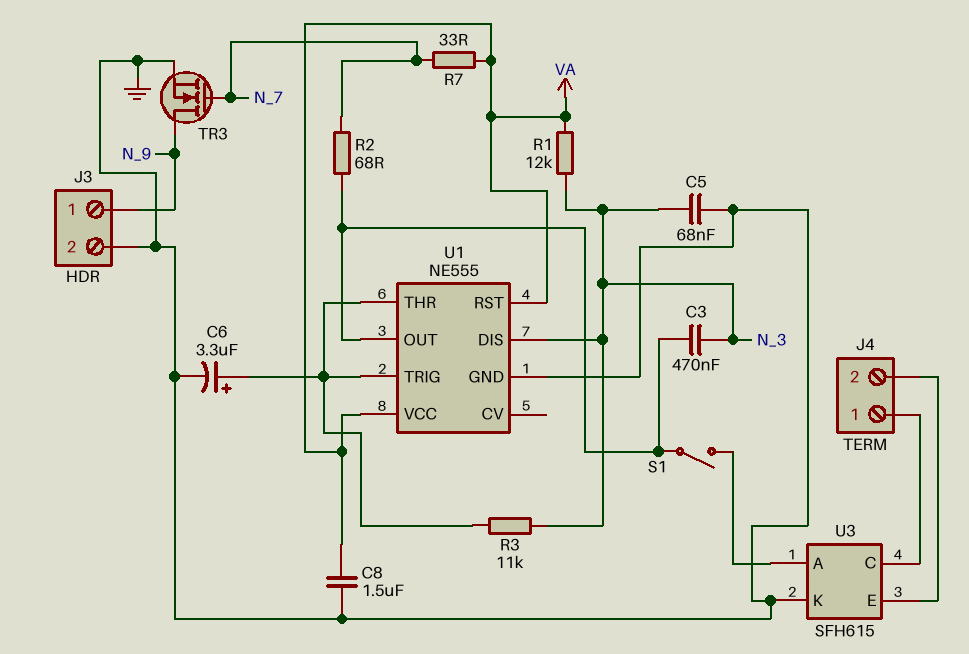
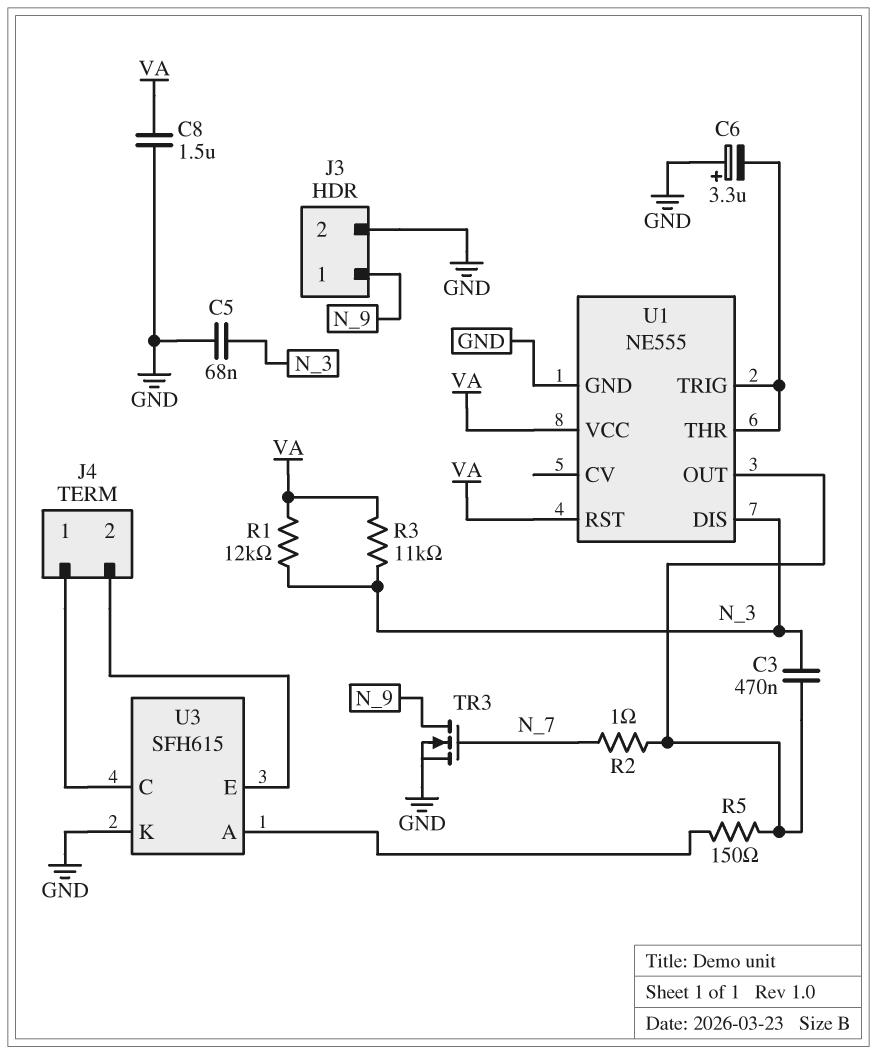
C6: 3.3uF (plus U1/THR, minus GND) -> 3.3uF (plus GND, minus U1/THR)
R2: 68 (N_7, U1/OUT) -> 1 (N_7, U1/OUT)
R3: 11k (N_3, U1/THR) -> 11k (N_3, VA)
R5: none -> 150 (U1/OUT, U3/A)
R7: 33 (N_7, VA) -> none
S1: switch (U1/OUT, U3/A) -> none

